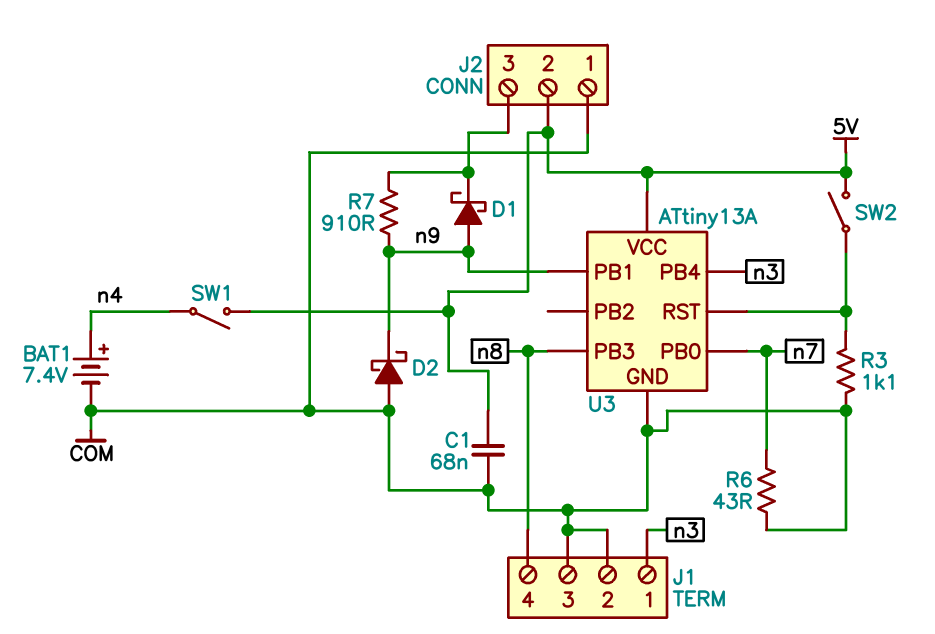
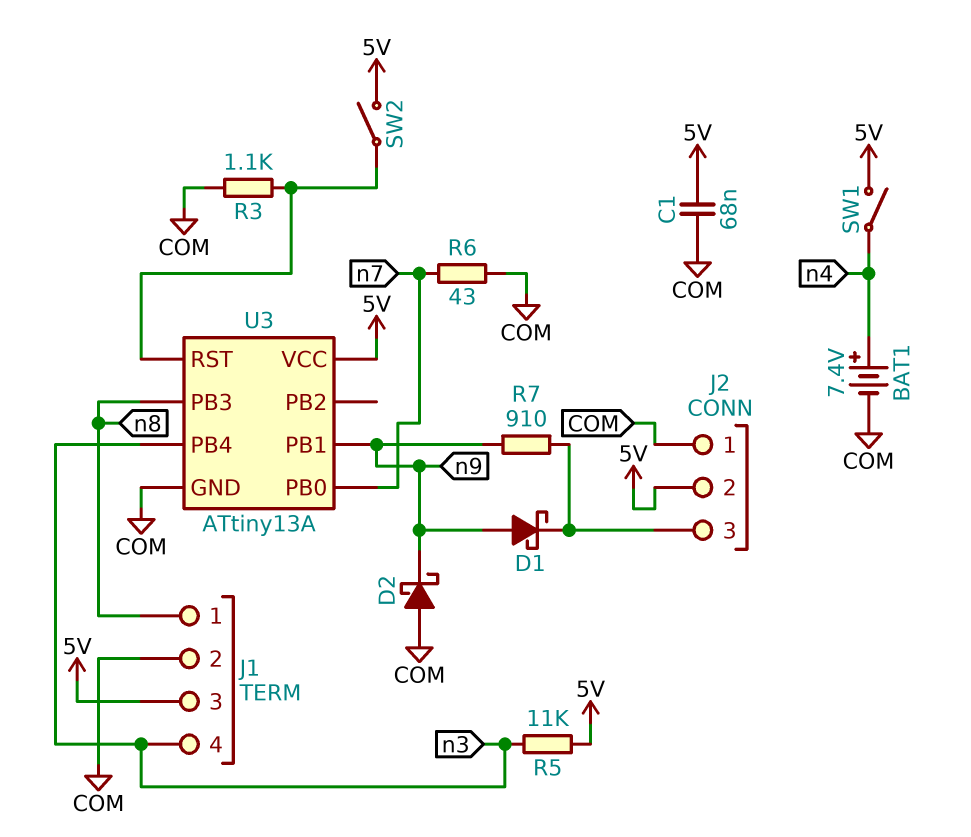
J1 pin 1: n3 -> n8
J1 pin 3: COM -> 5V
J1 pin 4: n8 -> n3
R5: none -> 11k (5V, n3)

